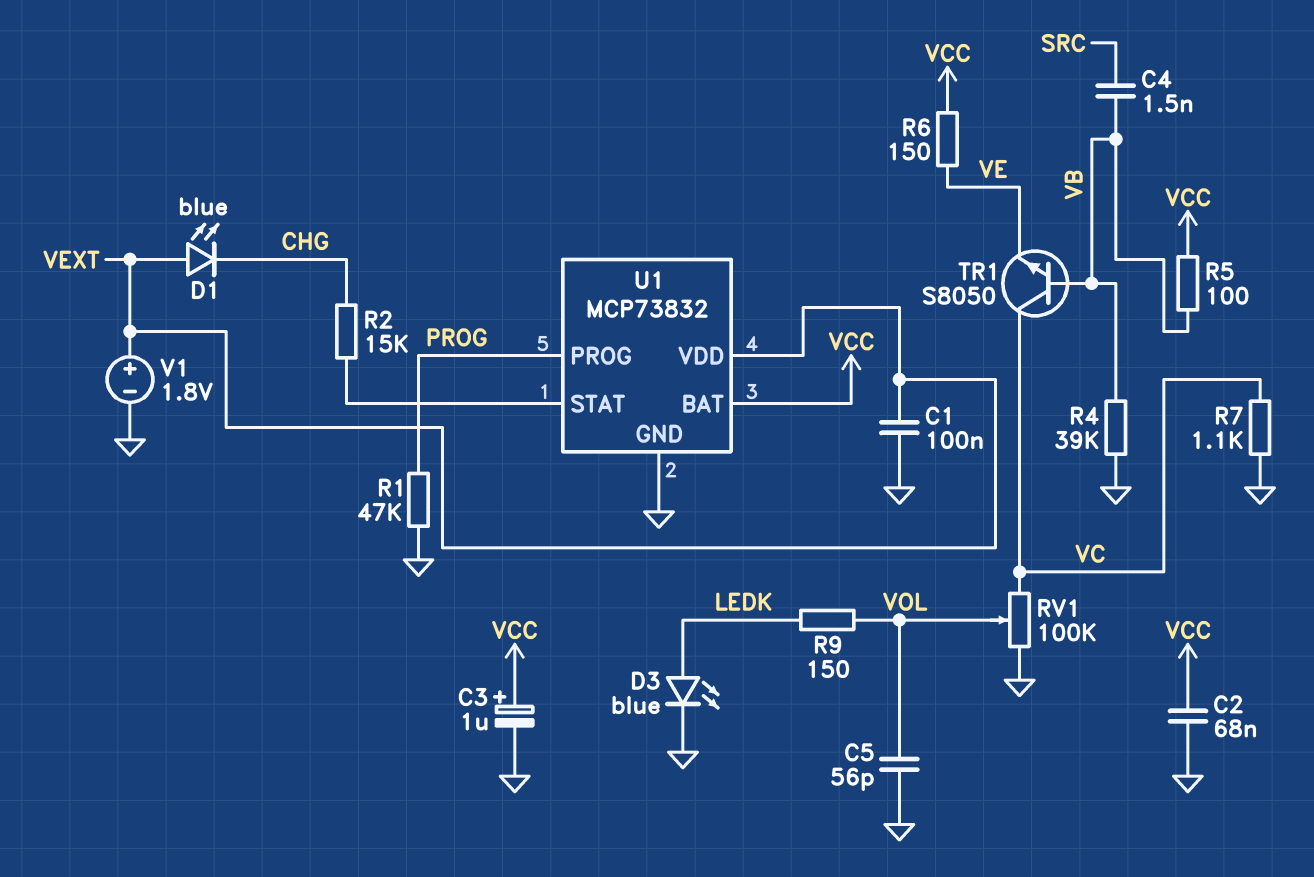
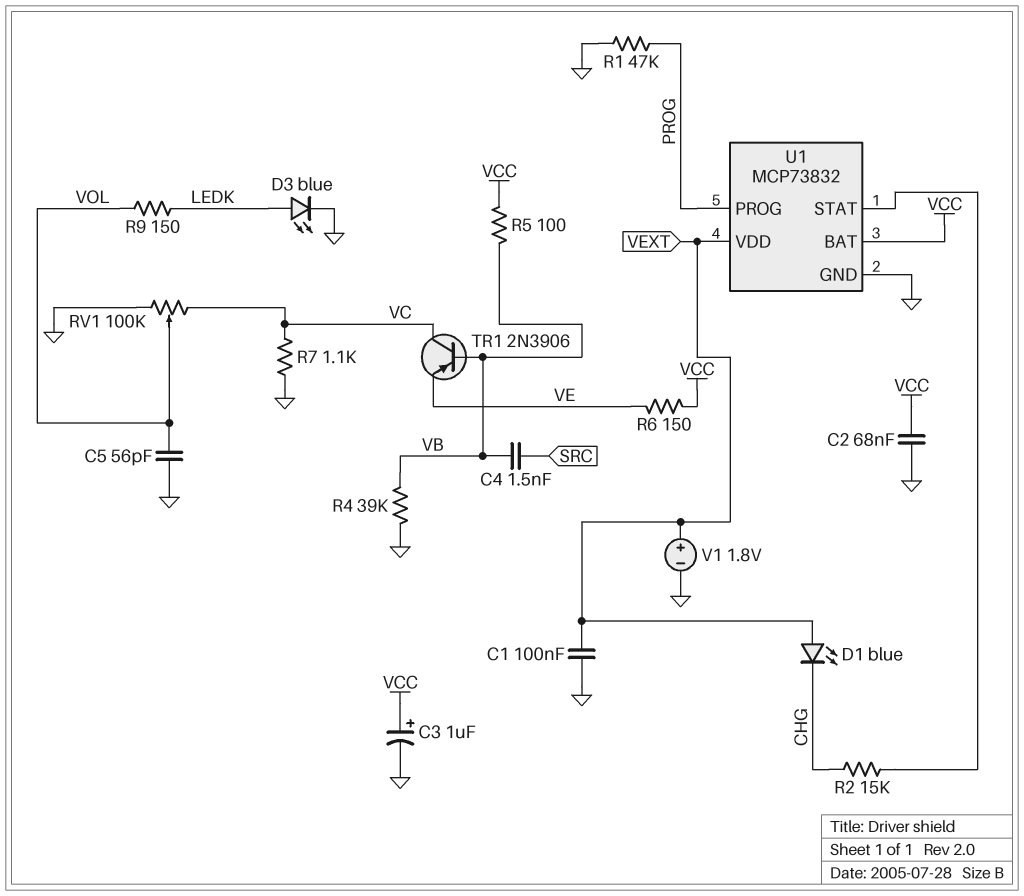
TR1: NPN S8050 (B VB, C VC, E VE) -> PNP 2N3906 (B VB, C VC, E VE)

